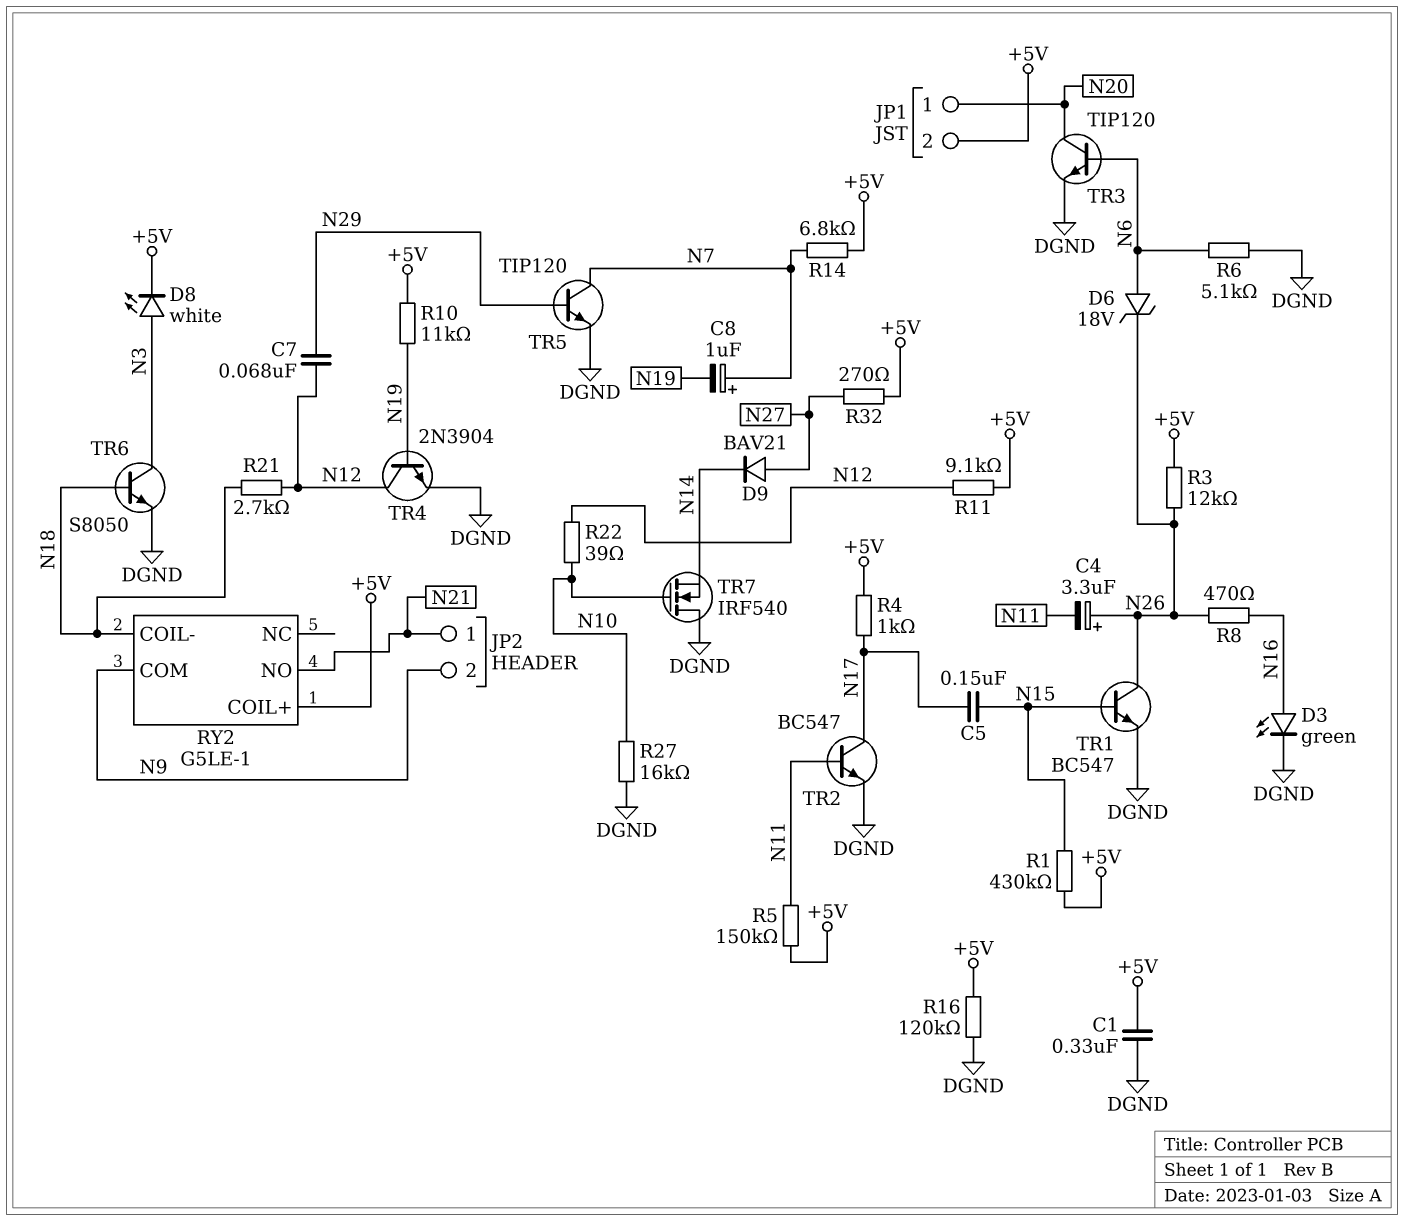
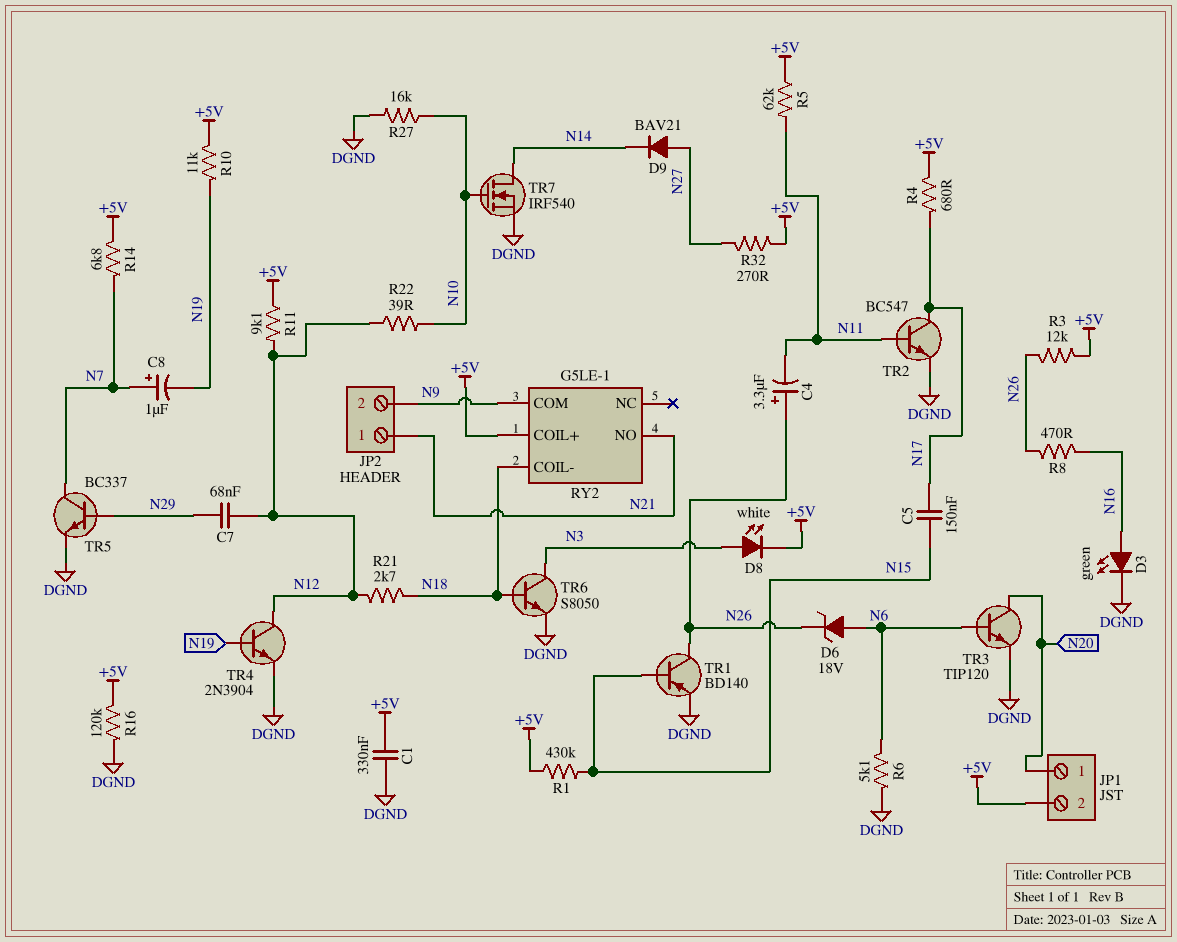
R4: 1k (+5V, N17) -> 680 (+5V, N17)
R5: 150k (+5V, N11) -> 62k (+5V, N11)
TR1: NPN BC547 (B N15, C N26, E DGND) -> PNP BD140 (B N15, C N26, E DGND)
TR5: NPN TIP120 (B N29, C N7, E DGND) -> NPN BC337 (B N29, C N7, E DGND)
TR7: NMOS IRF540 (G N10, D DGND, S N14) -> NMOS IRF540 (G N10, D N14, S DGND)

